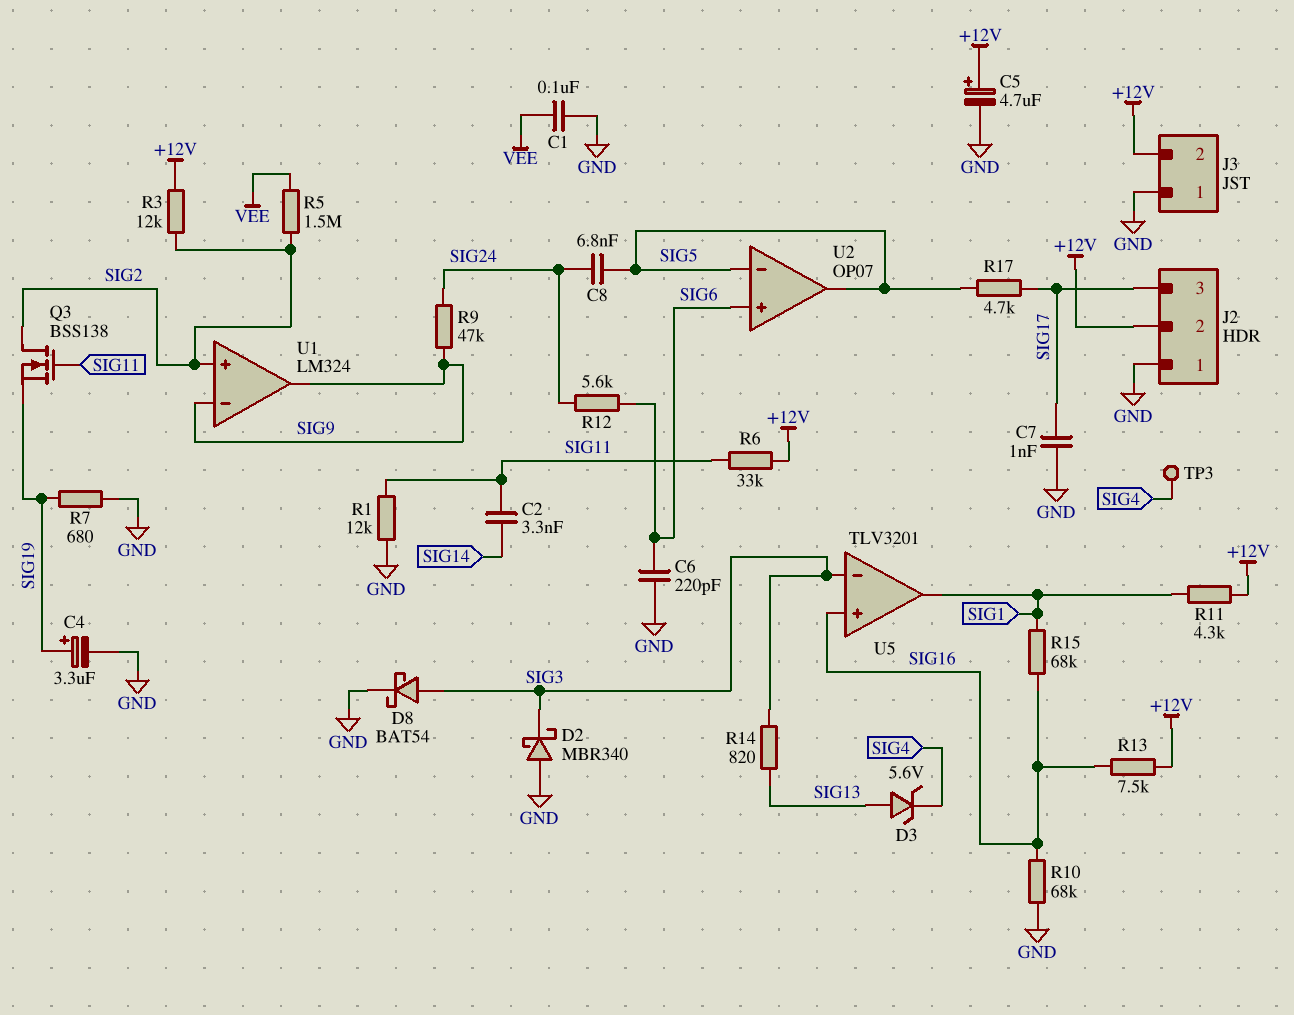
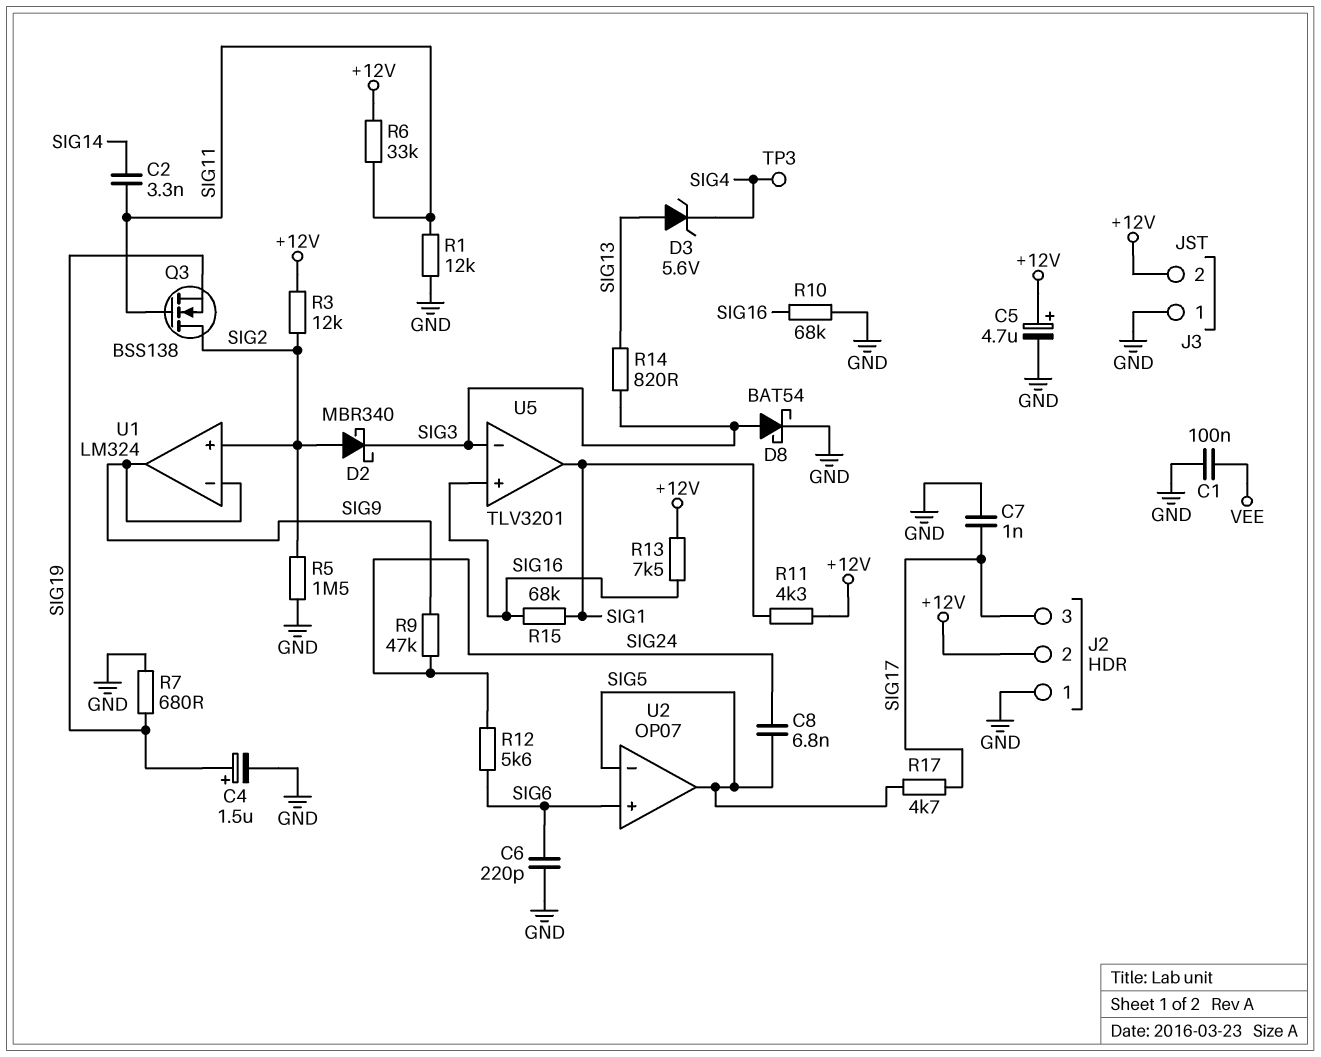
C4: 3.3uF (plus SIG19, minus GND) -> 1.5uF (plus SIG19, minus GND)
D2: schottky MBR340 (A GND, K SIG3) -> schottky MBR340 (A SIG2, K SIG3)
R5: 1.5M (SIG2, VEE) -> 1.5M (GND, SIG2)

